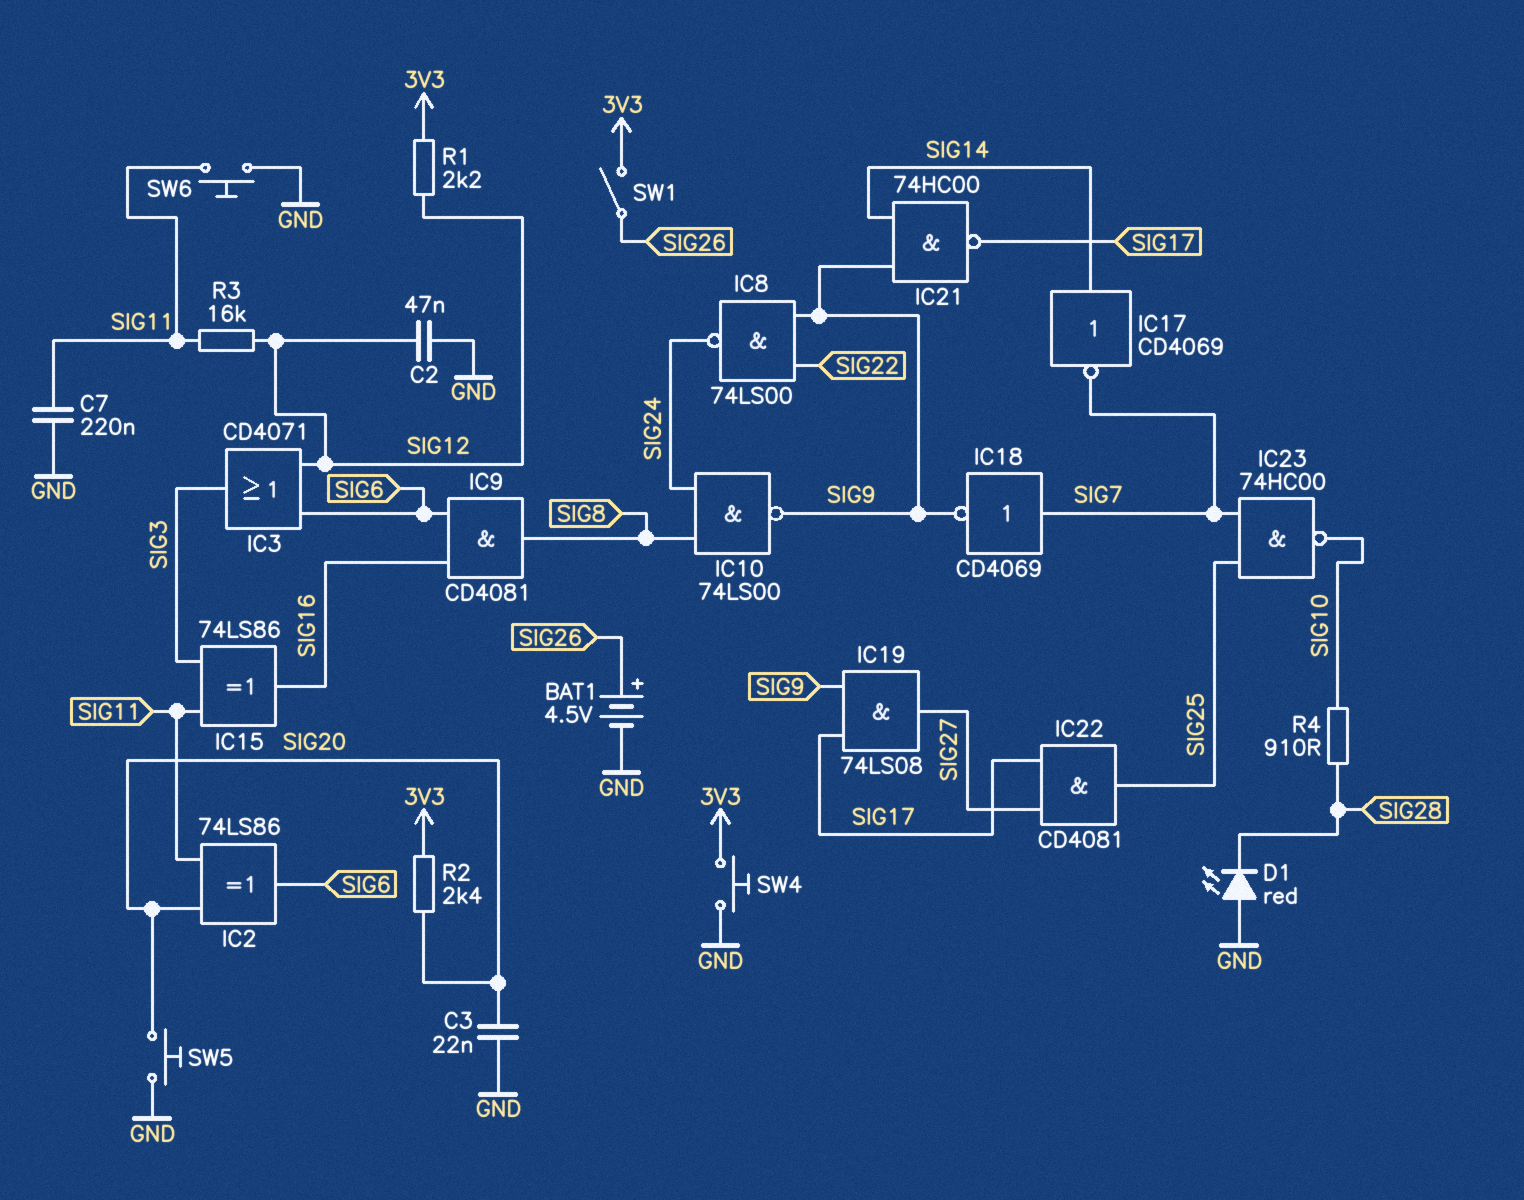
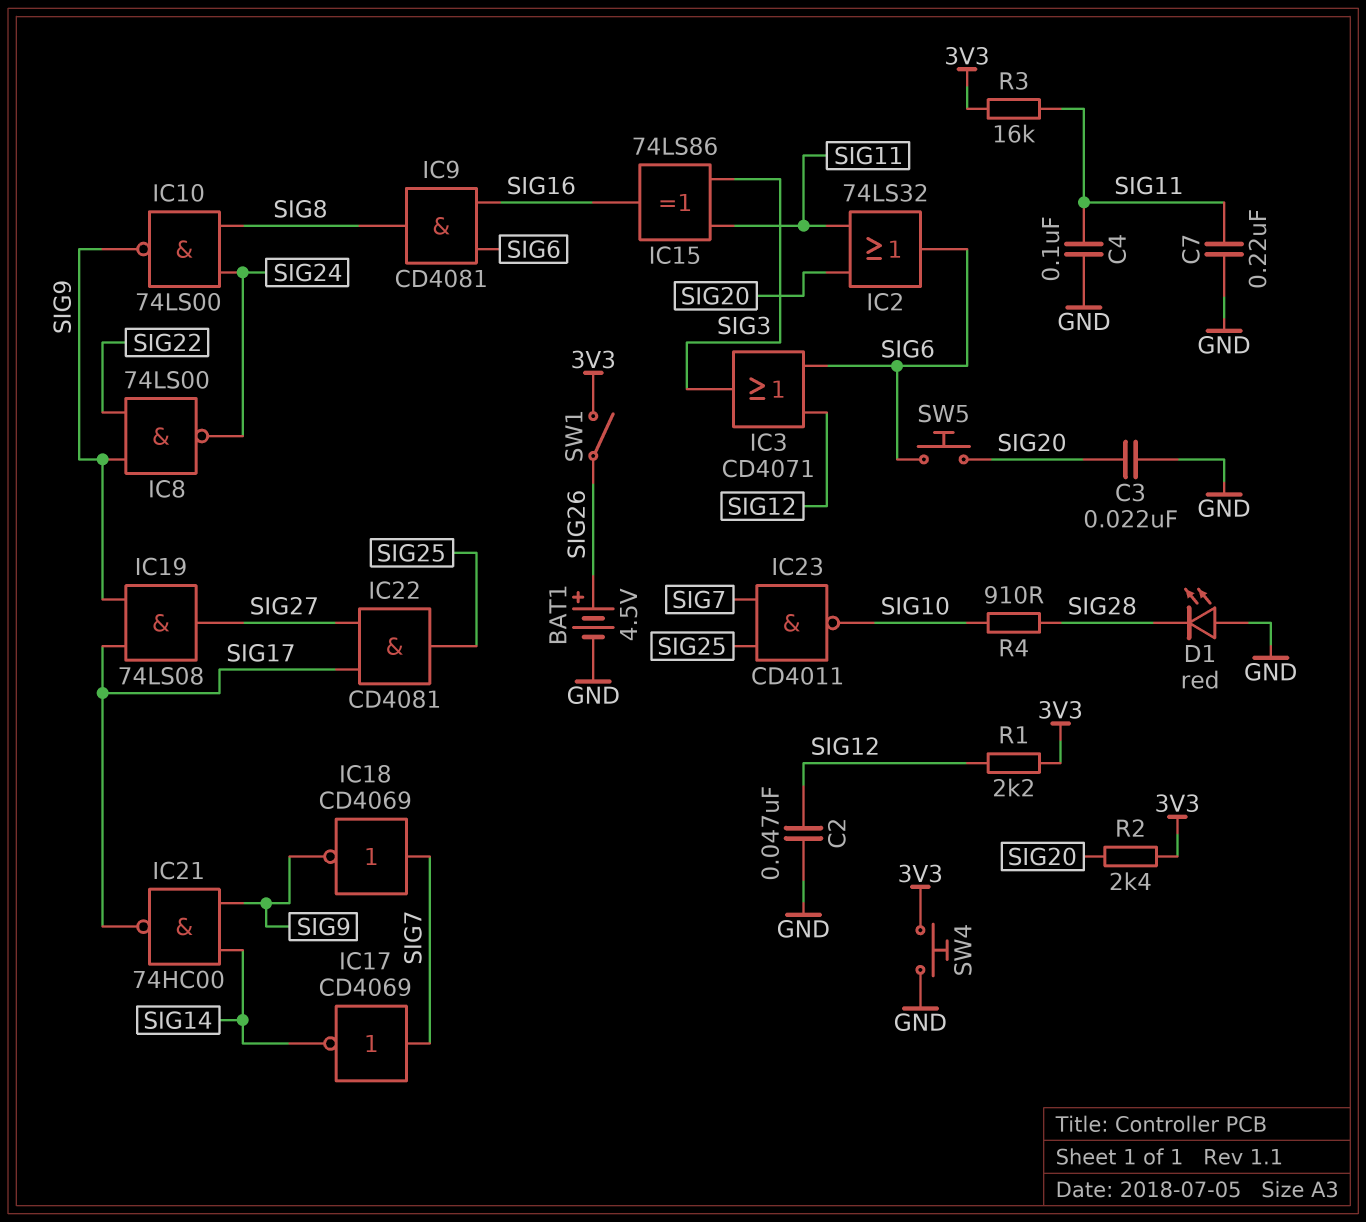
C4: none -> 100nF (GND, SIG11)
IC2: XOR 74LS86 (in SIG11, in SIG20, out SIG6) -> OR 74LS32 (in SIG11, in SIG20, out SIG6)
IC17: NOT CD4069 (in SIG14, out SIG7) -> NOT CD4069 (in SIG7, out SIG14)
IC23: NAND 74HC00 (in SIG7, in SIG25, out SIG10) -> NAND CD4011 (in SIG7, in SIG25, out SIG10)
R3: 16k (SIG11, SIG12) -> 16k (3V3, SIG11)
SW5: button (GND, SIG20) -> button (SIG6, SIG20)
SW6: button (GND, SIG11) -> none

